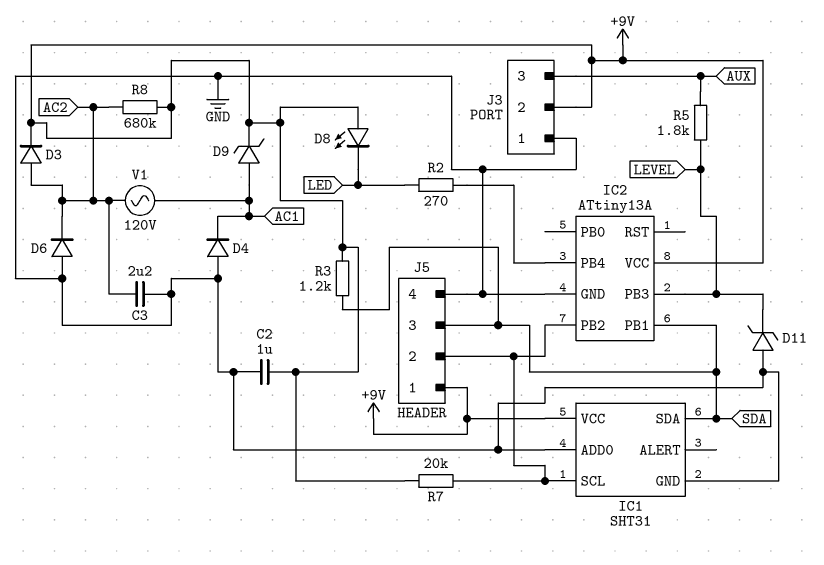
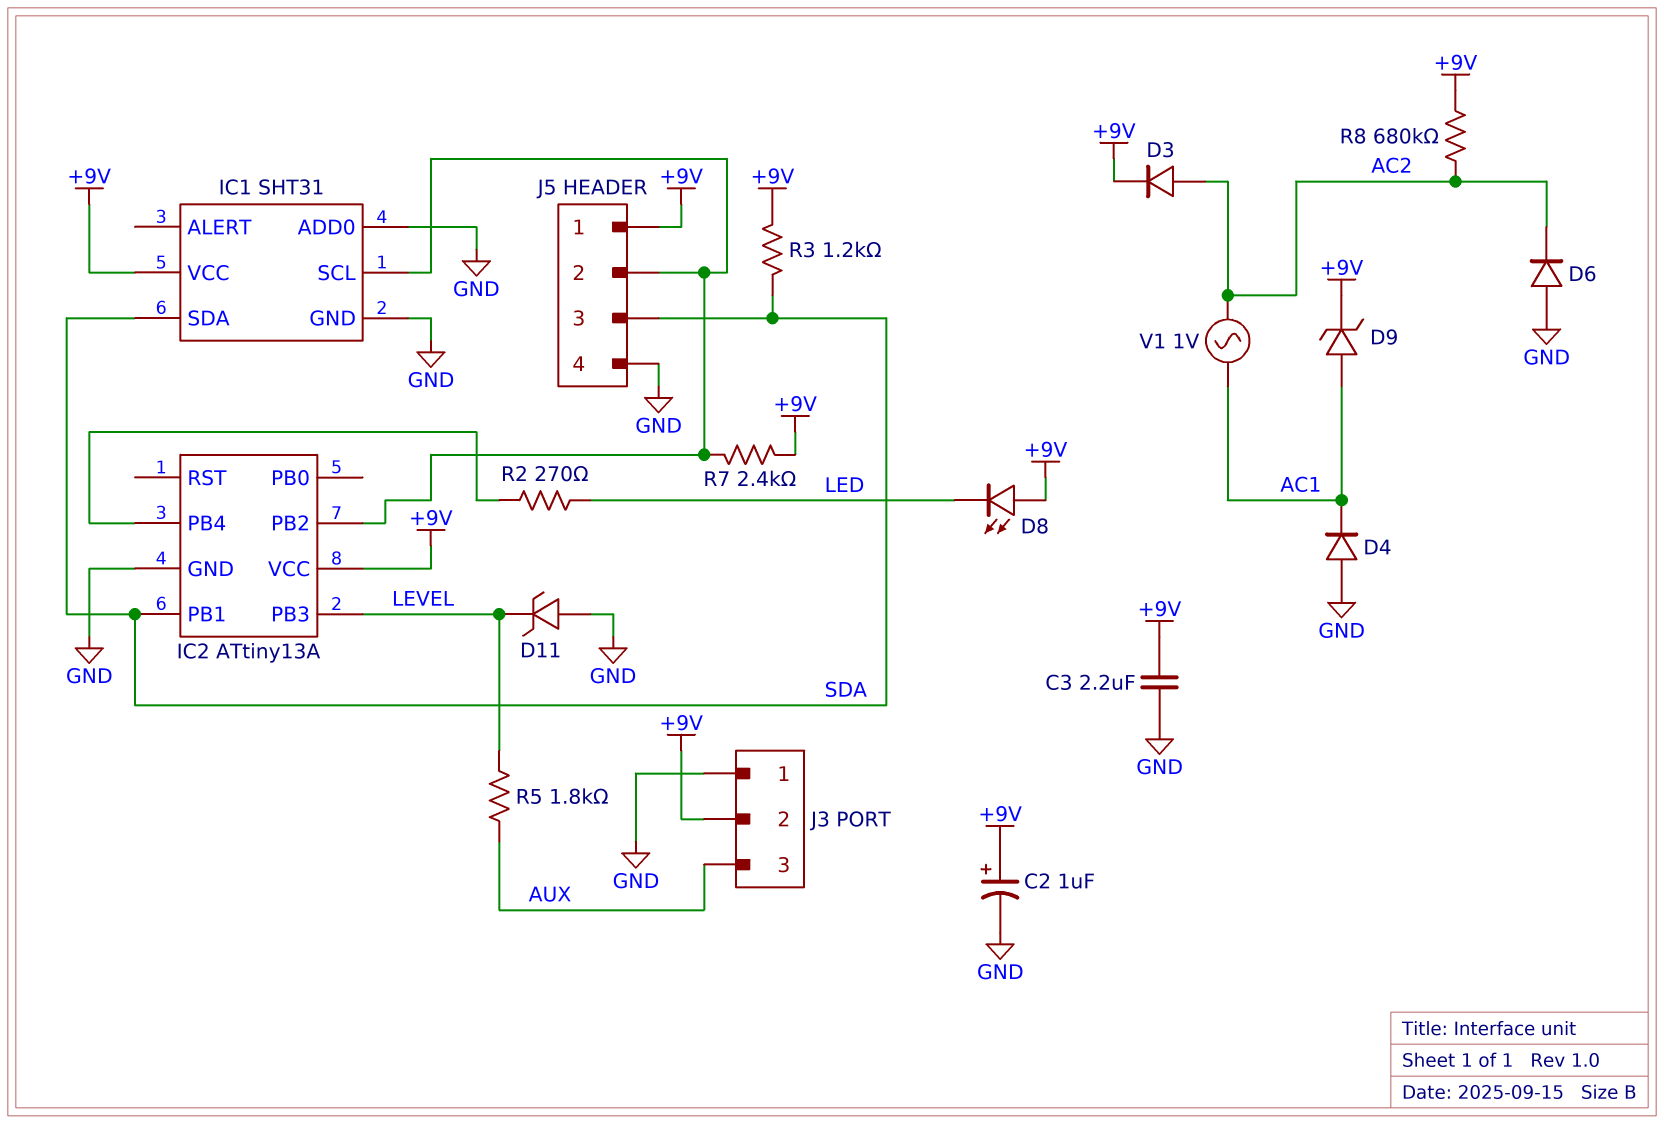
C2: 1uF (+9V, GND) -> 1uF (plus +9V, minus GND)
C3: 2.2uF (AC2, GND) -> 2.2uF (+9V, GND)
R7: 20k (+9V, IC1/SCL) -> 2.4k (+9V, IC1/SCL)
V1: AC 120V (AC1, AC2) -> AC 1V (AC1, AC2)

